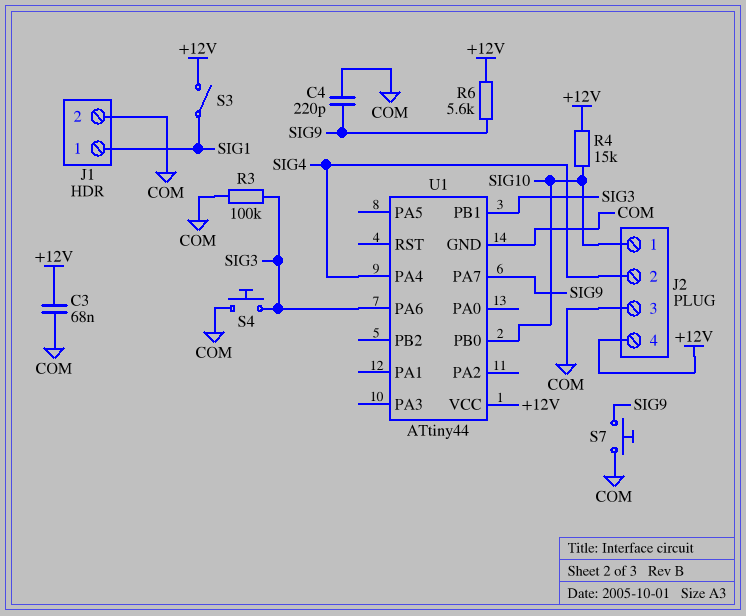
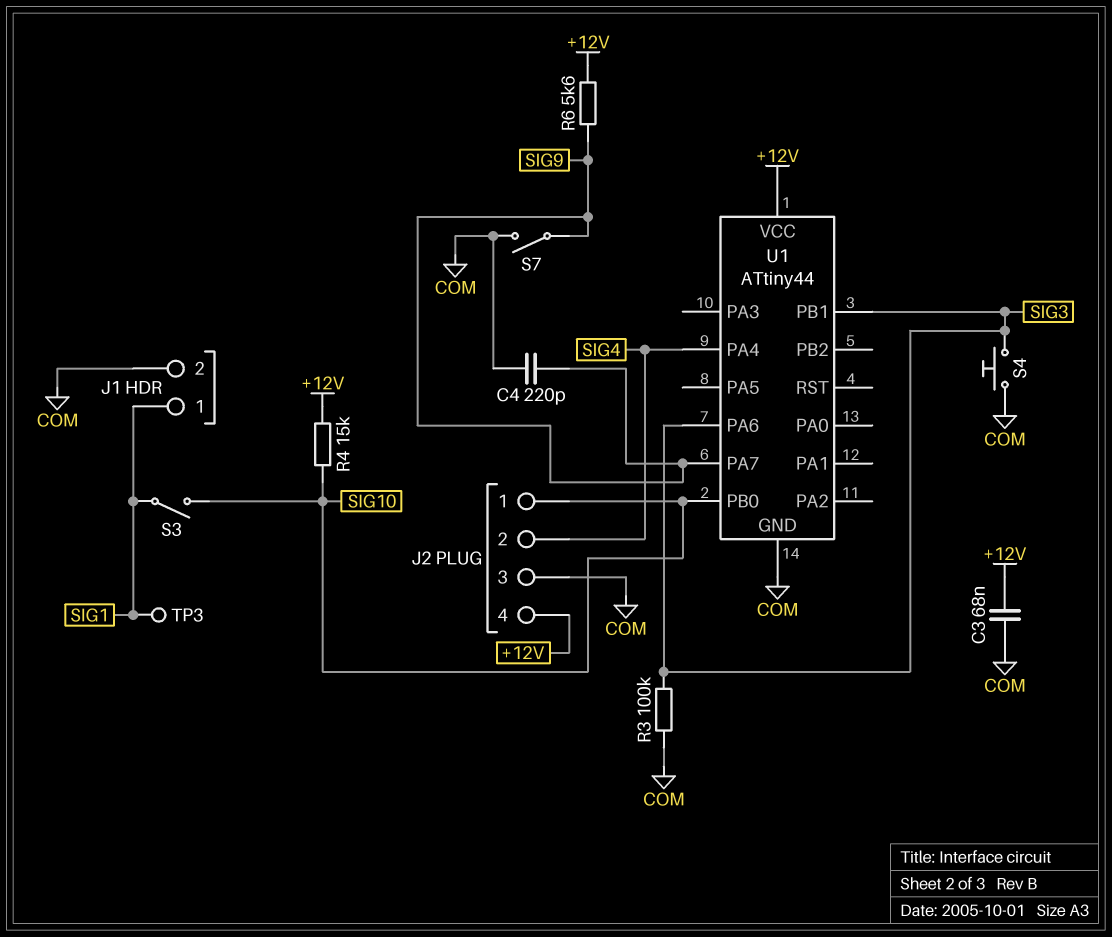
S3: switch (+12V, SIG1) -> switch (SIG1, SIG10)
S7: button (COM, SIG9) -> switch (COM, SIG9)
TP3: none -> test point (SIG1)

